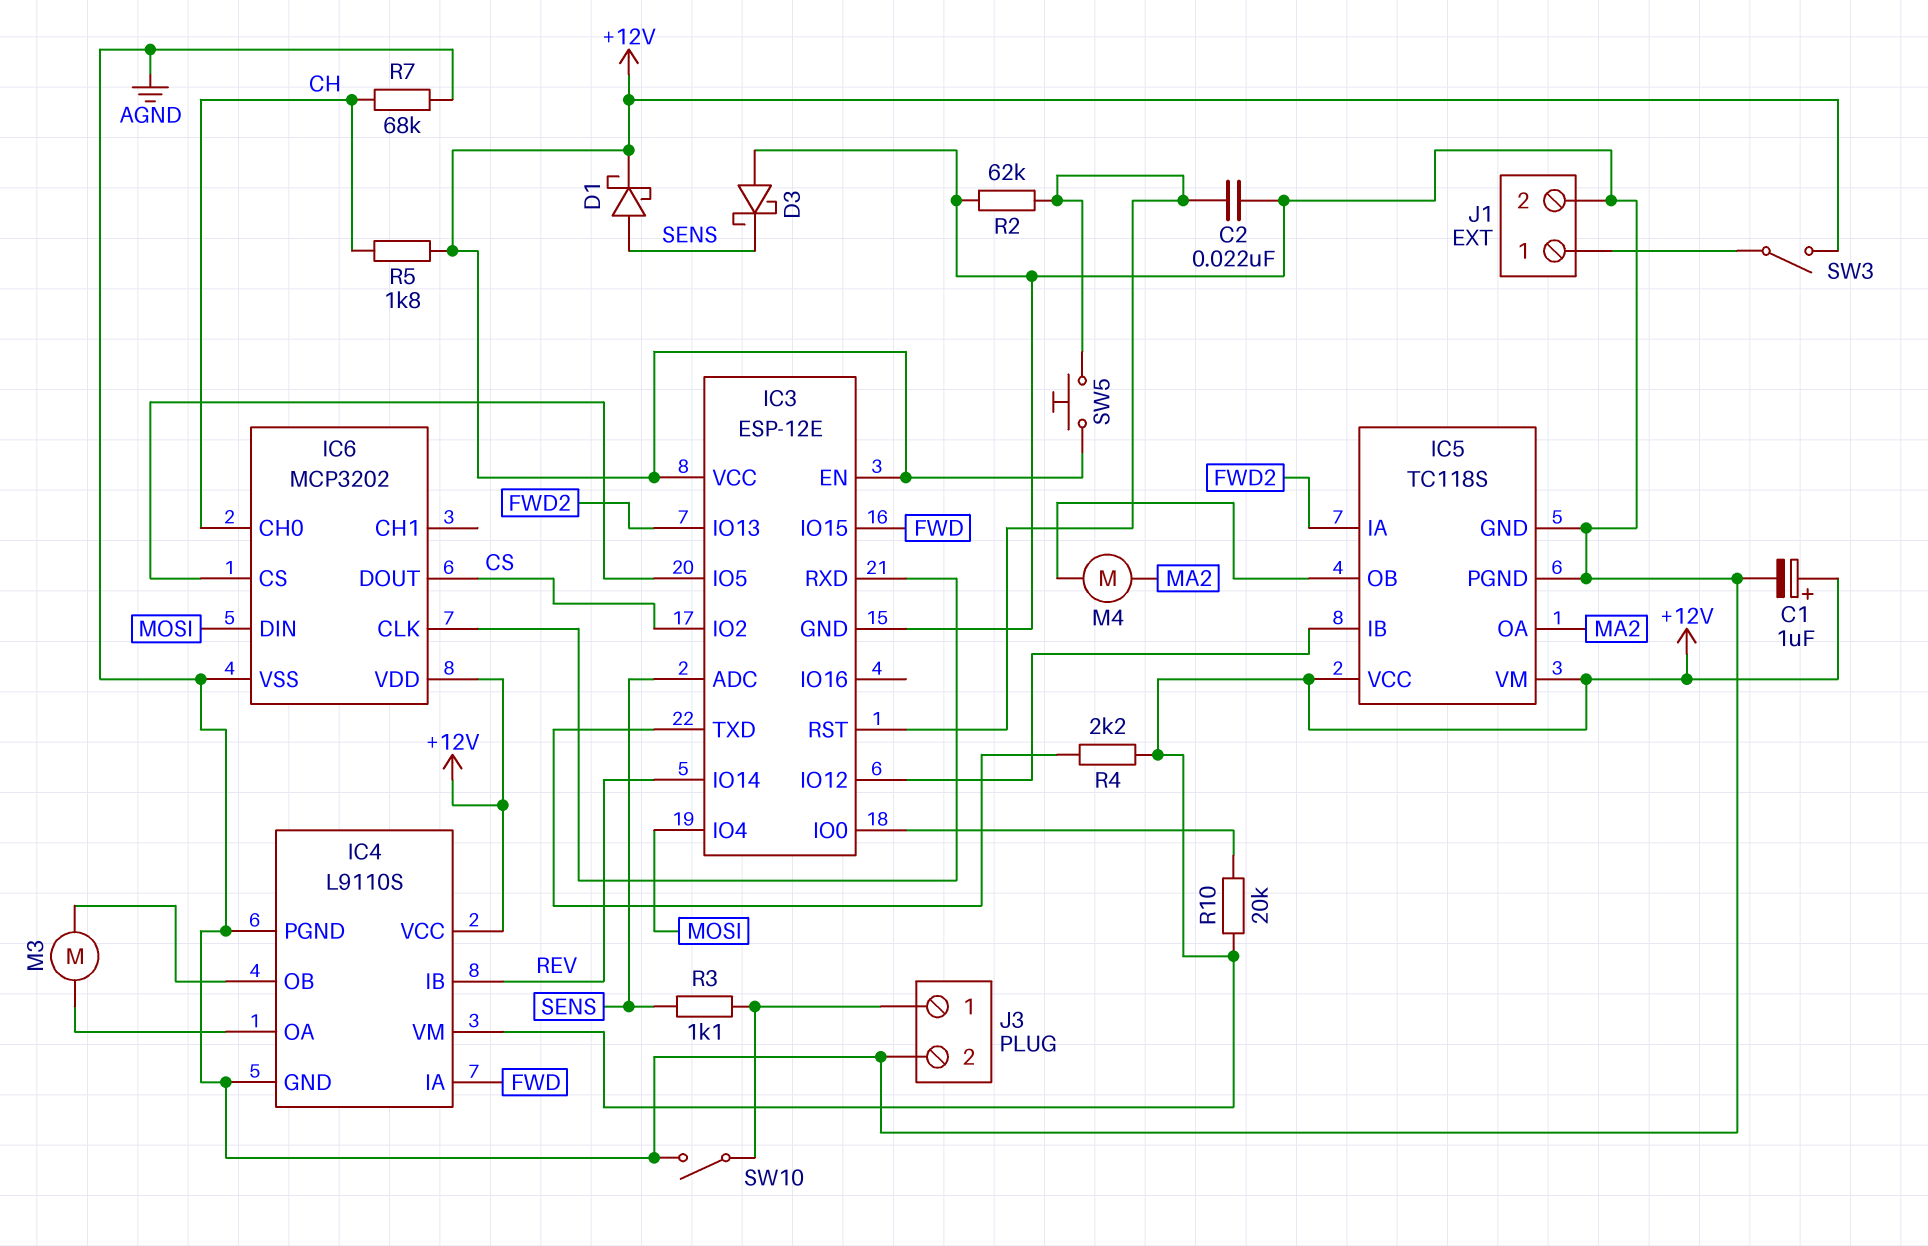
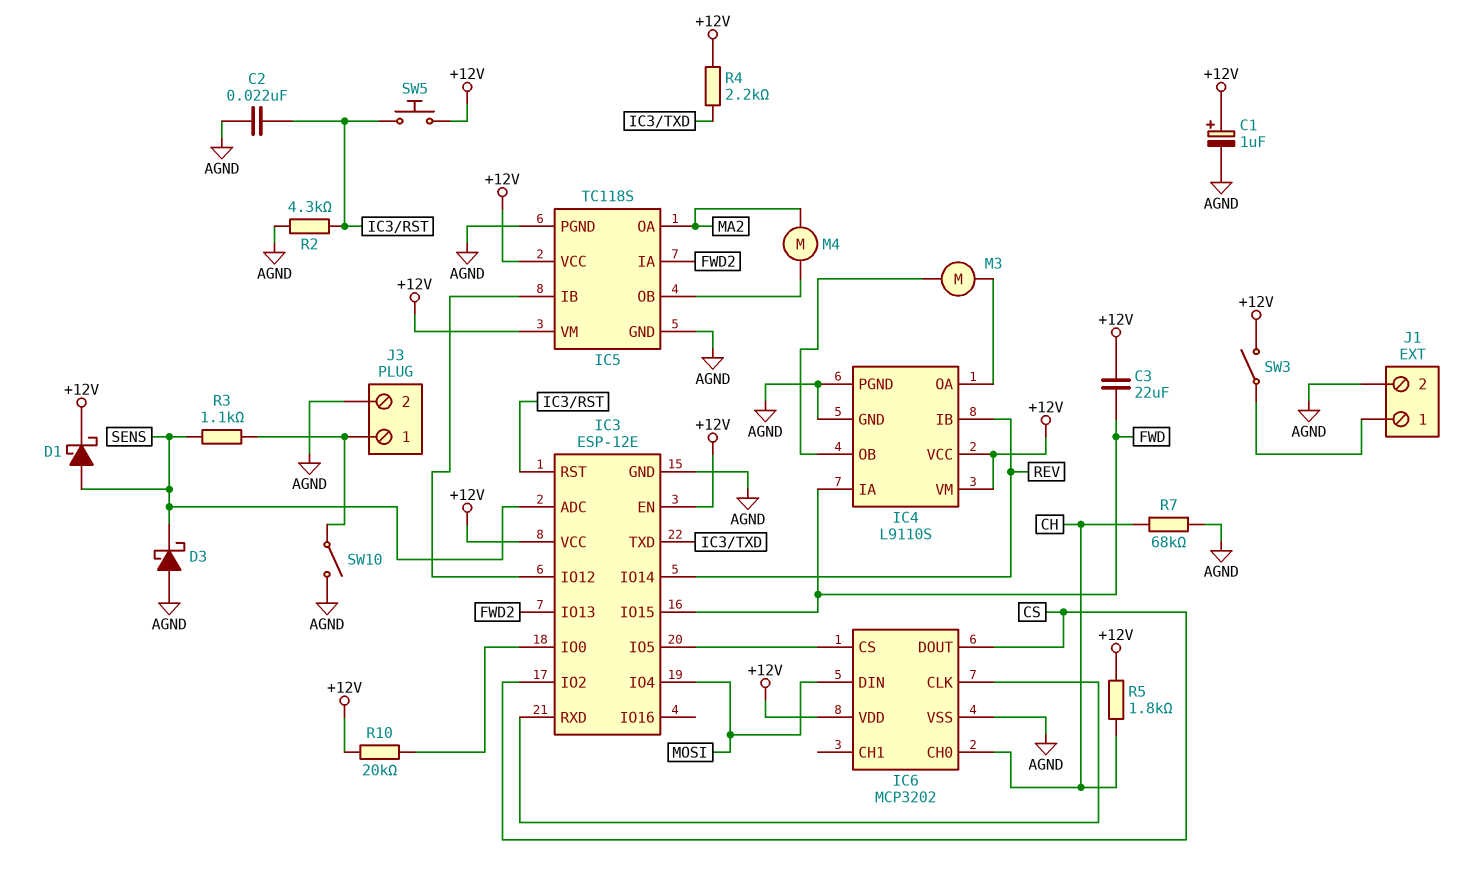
C3: none -> 22uF (+12V, FWD)
R2: 62k (AGND, IC3/RST) -> 4.3k (AGND, IC3/RST)

